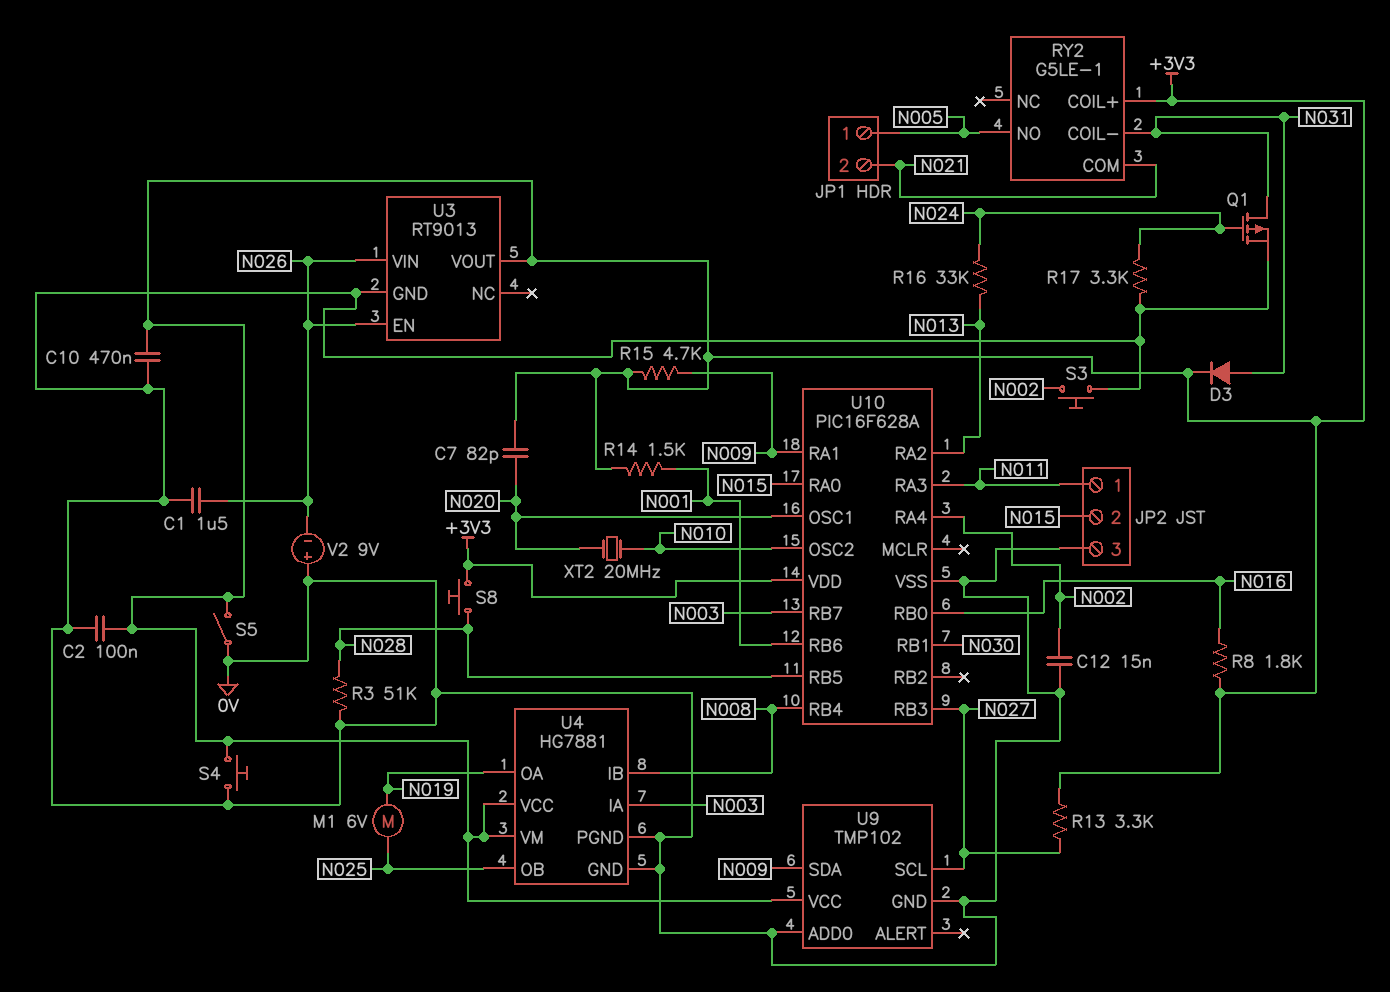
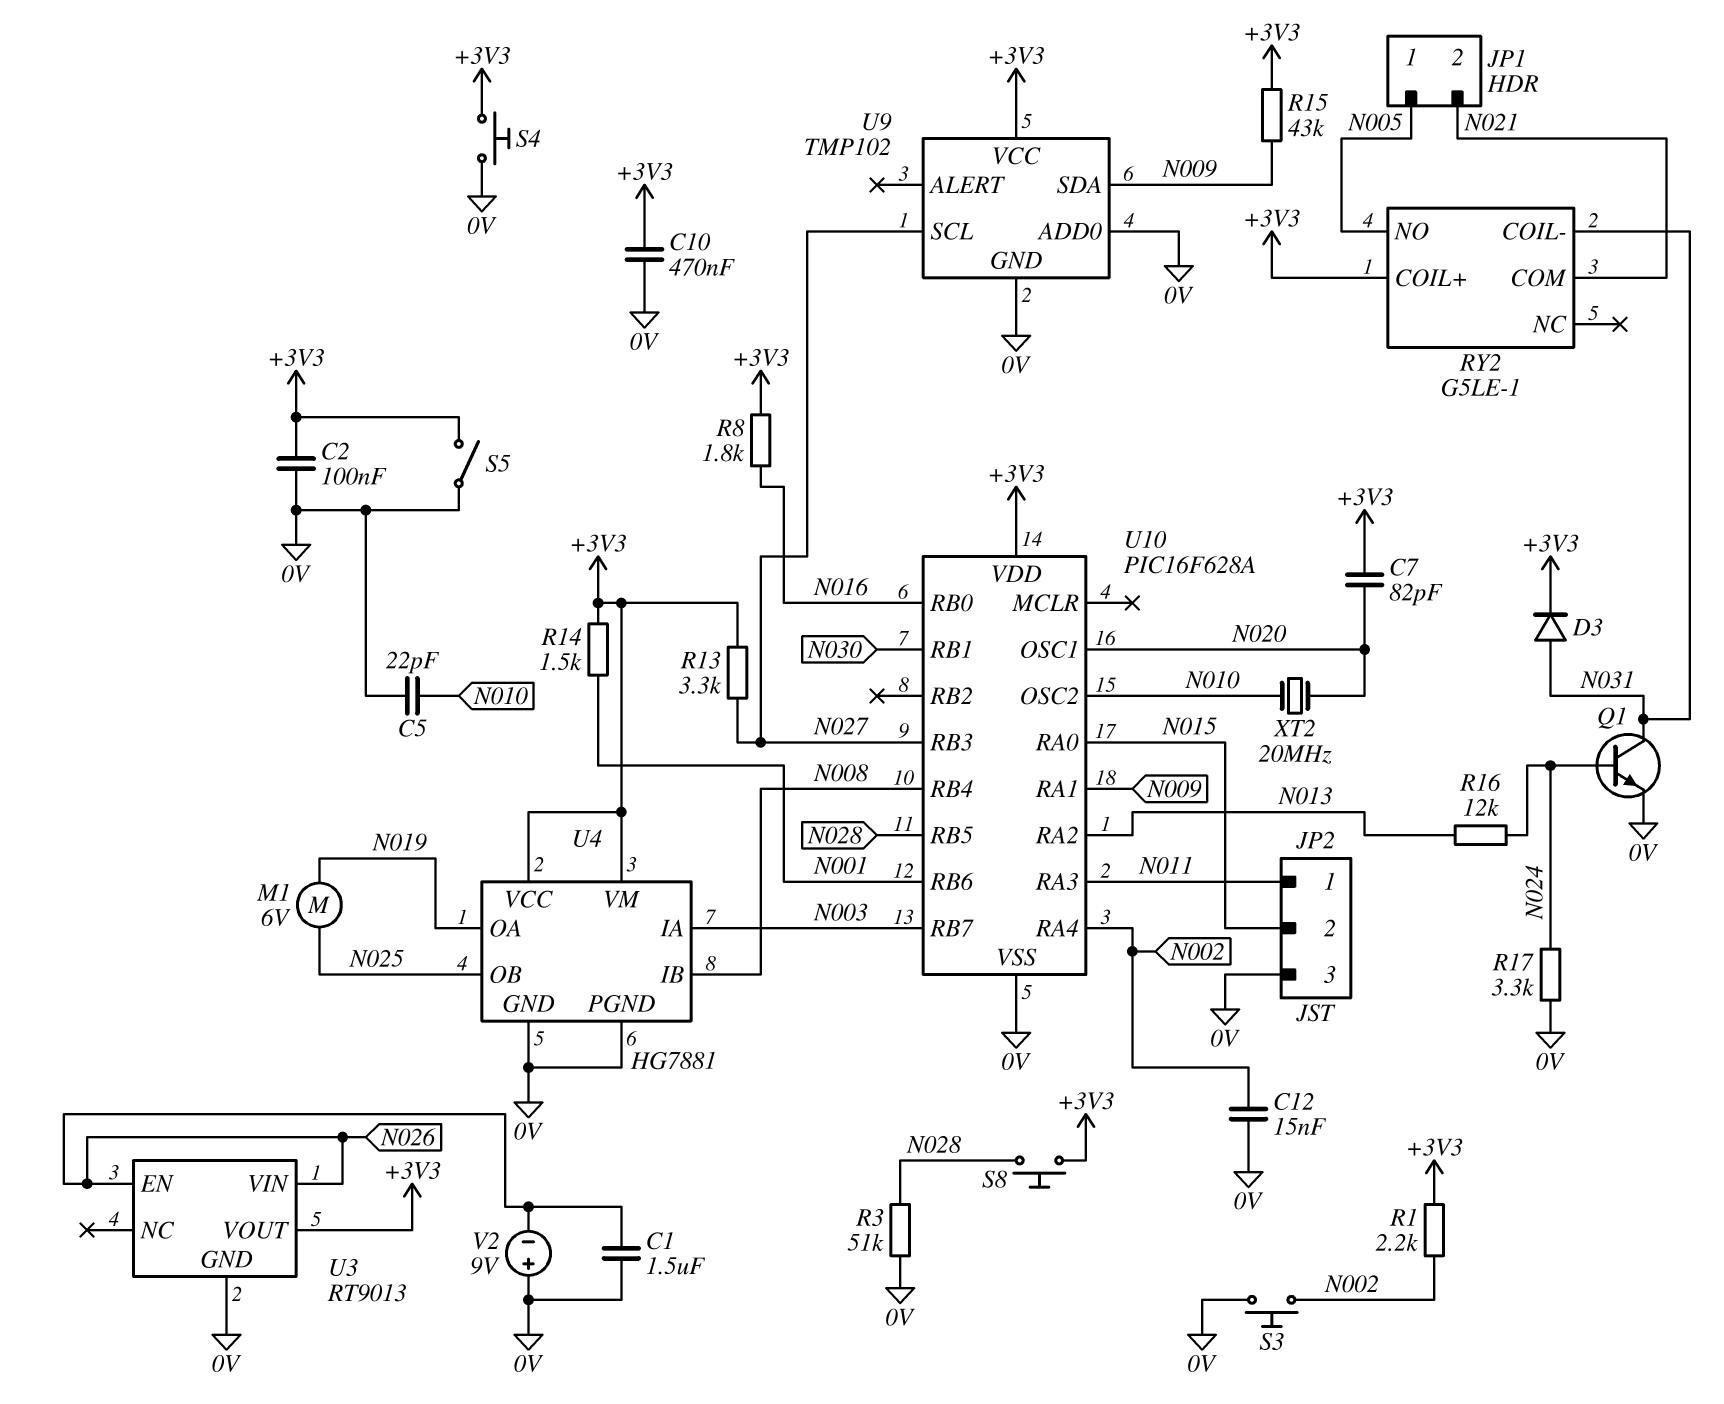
C5: none -> 22pF (0V, N010)
Q1: PMOS (G N024, D N031, S 0V) -> NPN (B N024, C N031, E 0V)
R1: none -> 2.2k (+3V3, N002)
R15: 4.7k (+3V3, N009) -> 43k (+3V3, N009)
R16: 33k (N013, N024) -> 12k (N013, N024)

